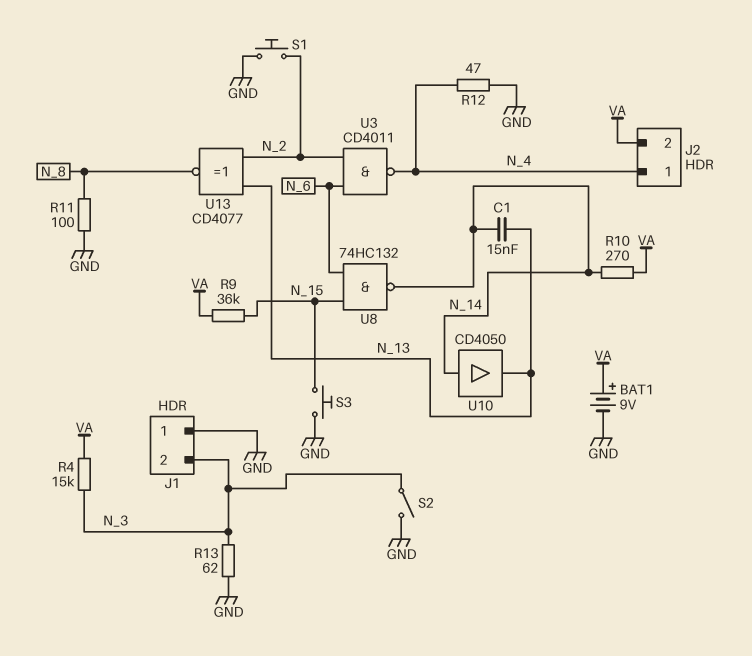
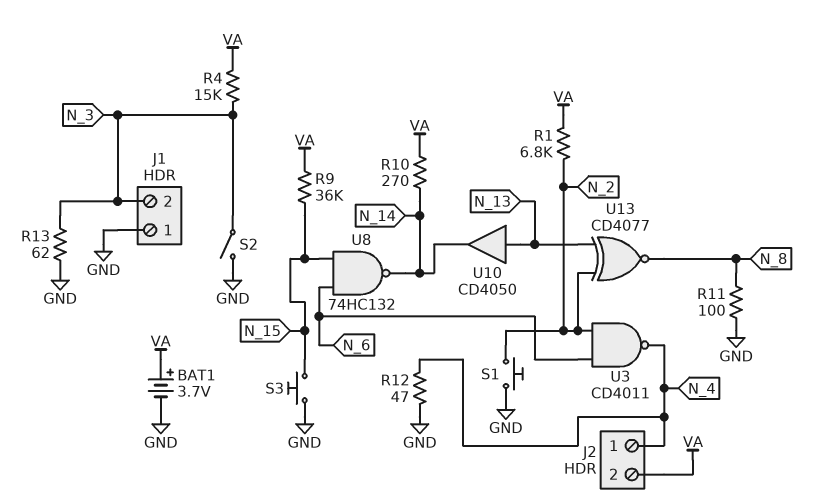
BAT1: 9V (plus VA, minus GND) -> 3.7V (plus VA, minus GND)
C1: 15nF (N_13, N_14) -> none
R1: none -> 6.8k (N_2, VA)
U10: buffer CD4050 (in N_14, out N_13) -> buffer CD4050 (in N_13, out N_14)

